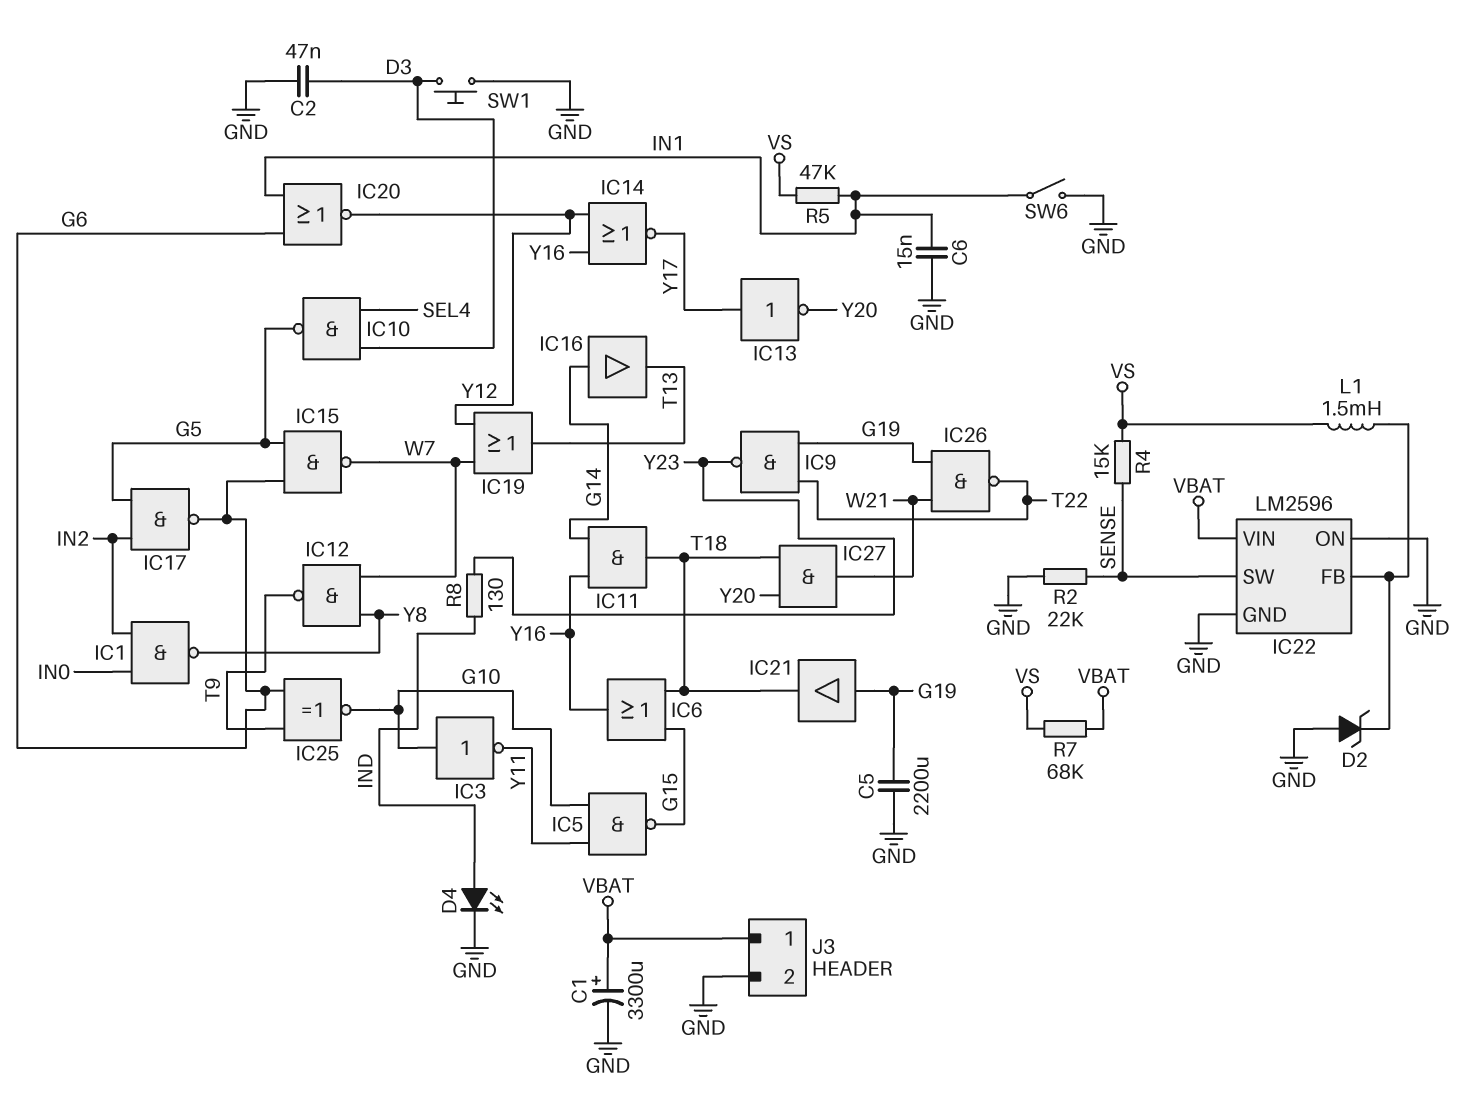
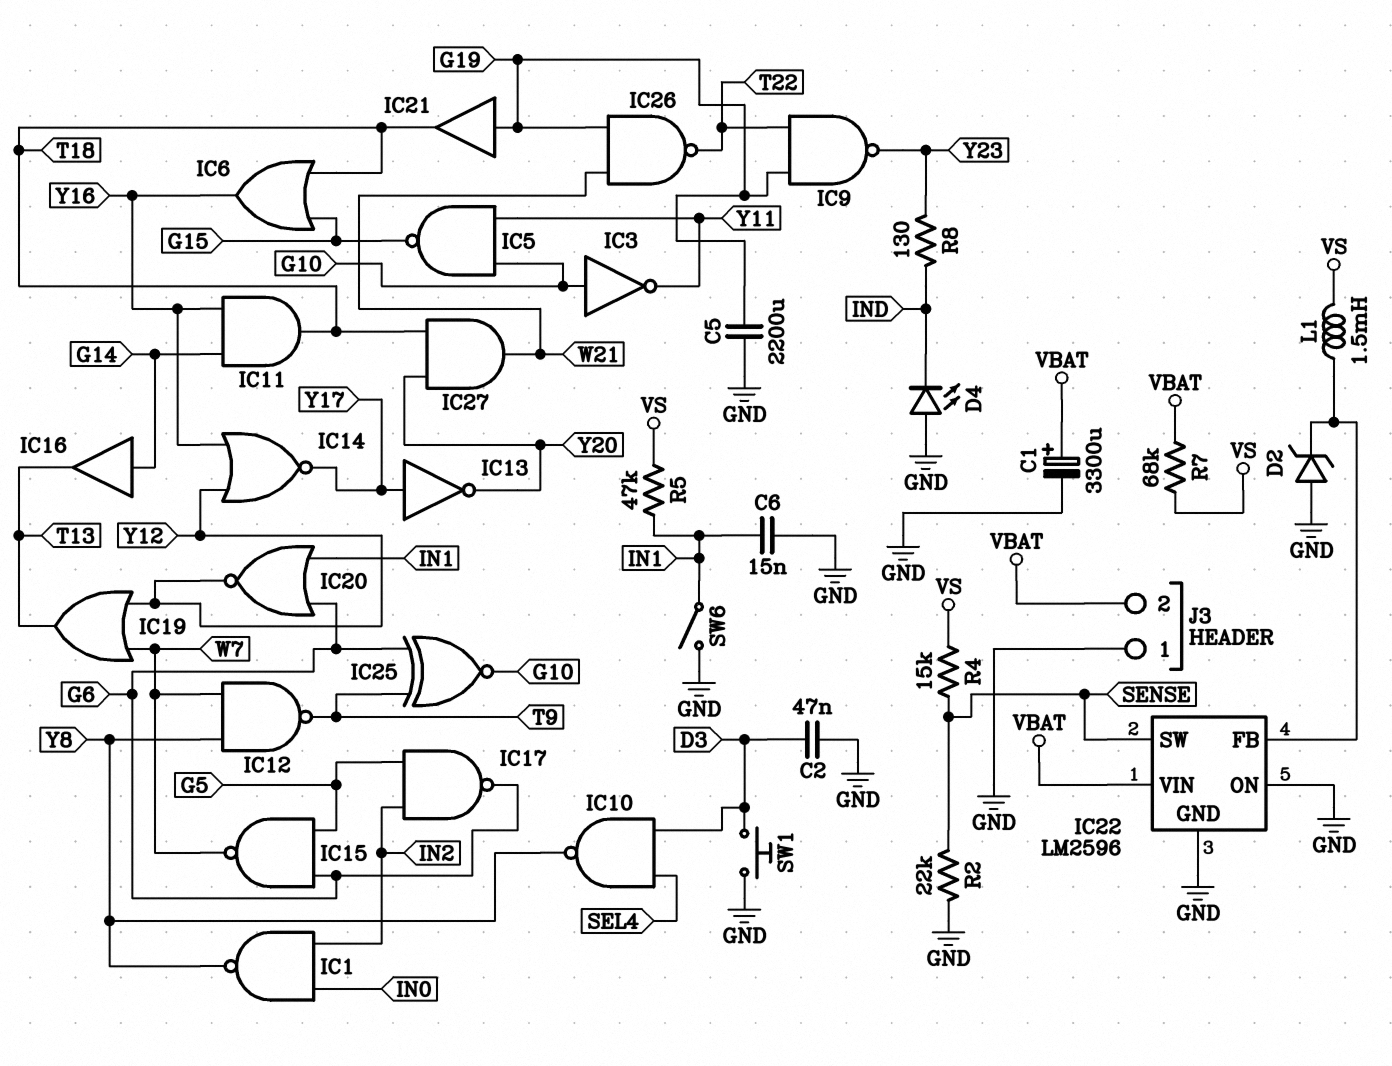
D4: LED (A IND, K GND) -> LED (A GND, K IND)
IC10: NAND (in D3, in SEL4, out G5) -> NAND (in D3, in SEL4, out Y8)
J3 pin 1: VBAT -> GND
J3 pin 2: GND -> VBAT

